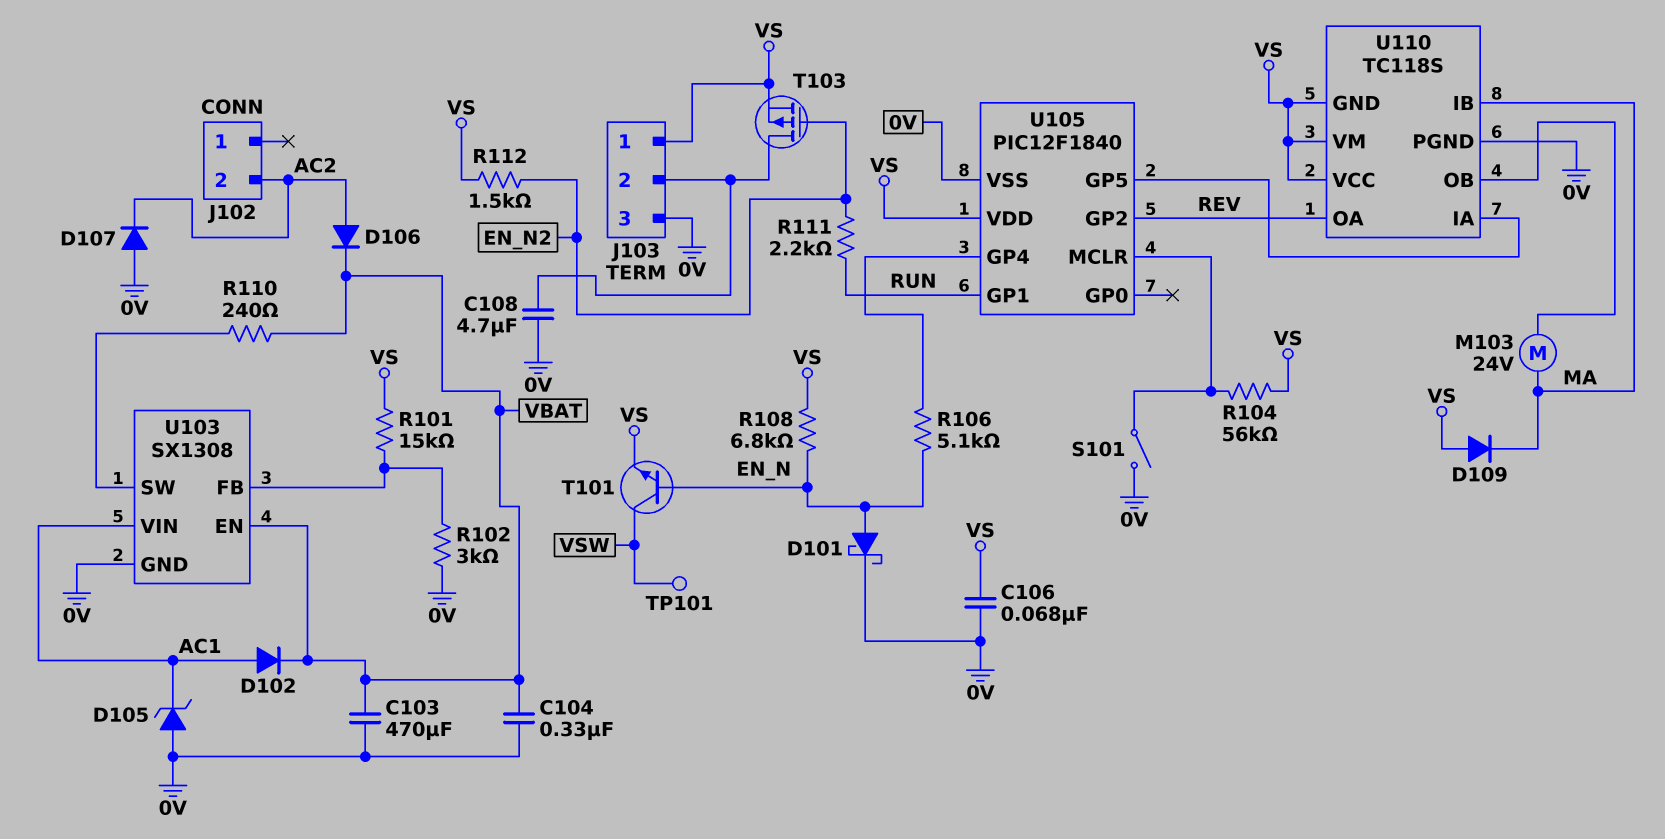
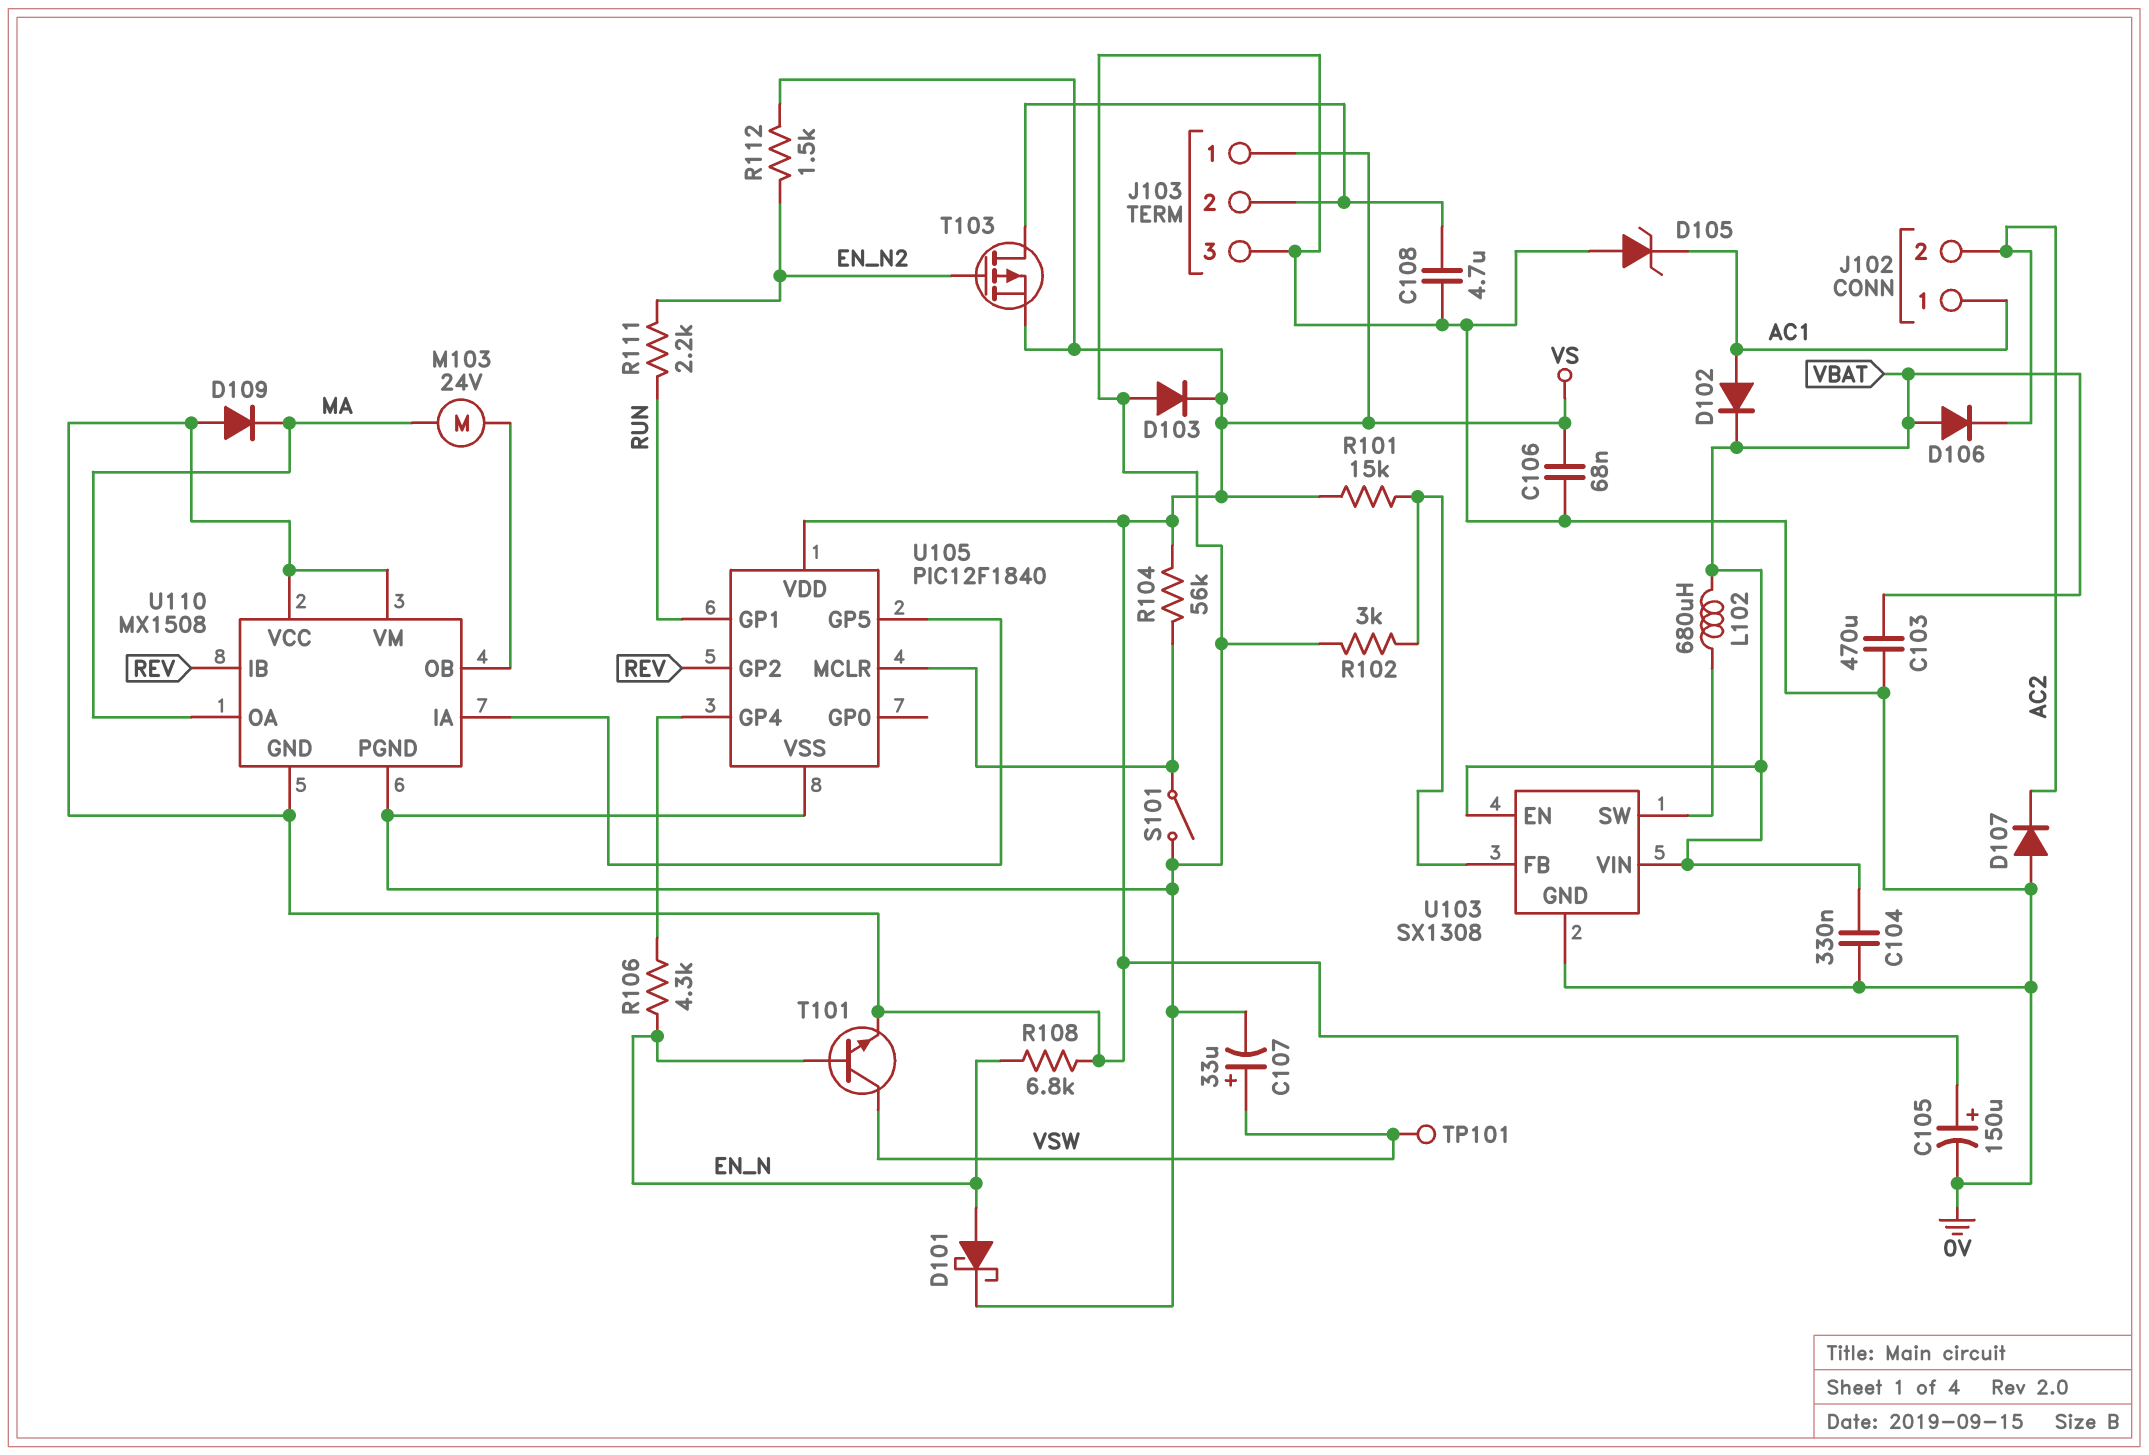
C105: none -> 150uF (plus VS, minus 0V)
C107: none -> 33uF (plus VSW, minus 0V)
D103: none -> diode (A 0V, K VS)
D106: diode (A AC2, K VBAT) -> diode (A VBAT, K AC2)
J102 pin 1: none -> AC1
L102: none -> 680uH (U103/SW, VBAT)
R106: 5.1k (EN_N, U105/GP4) -> 4.3k (EN_N, U105/GP4)
R110: 240 (U103/SW, VBAT) -> none
U103 pin VIN: AC1 -> VBAT
U110: TC118S -> MX1508
U110 pin IB: MA -> REV
U110 pin OA: REV -> MA

